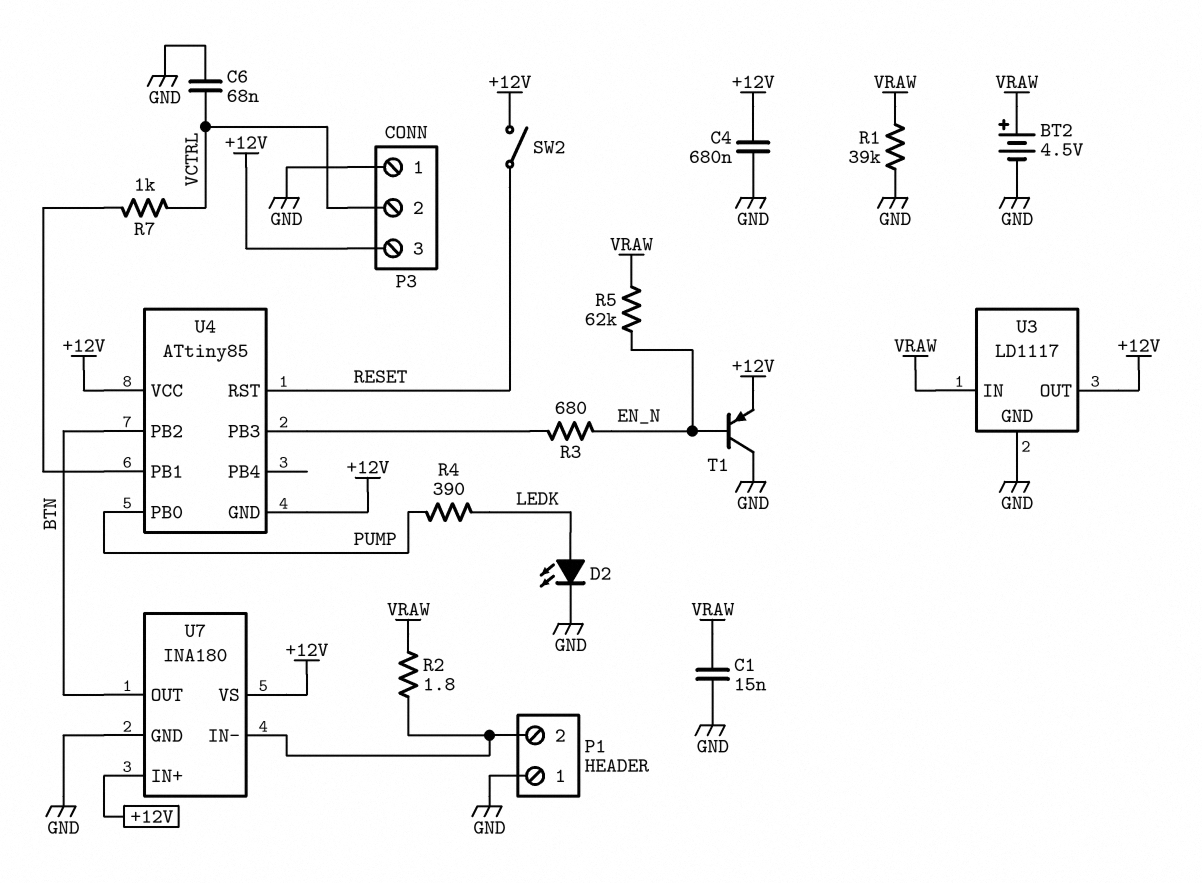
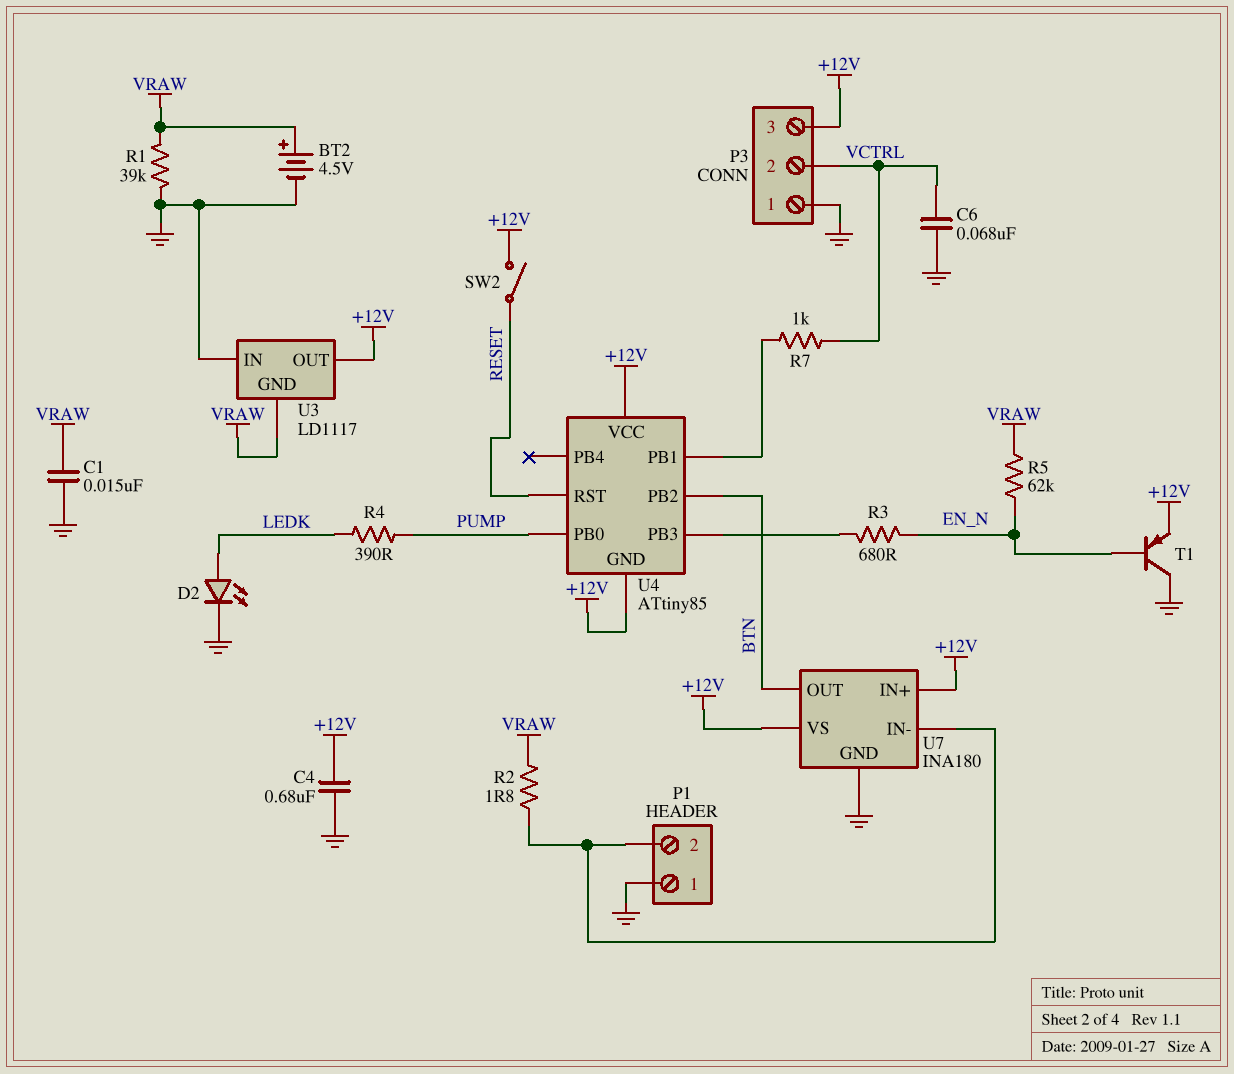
U3 pin GND: GND -> VRAW
U3 pin IN: VRAW -> GND

